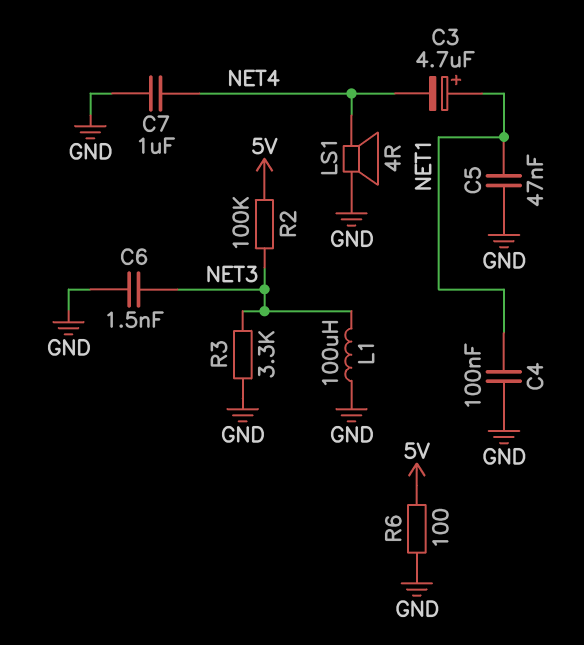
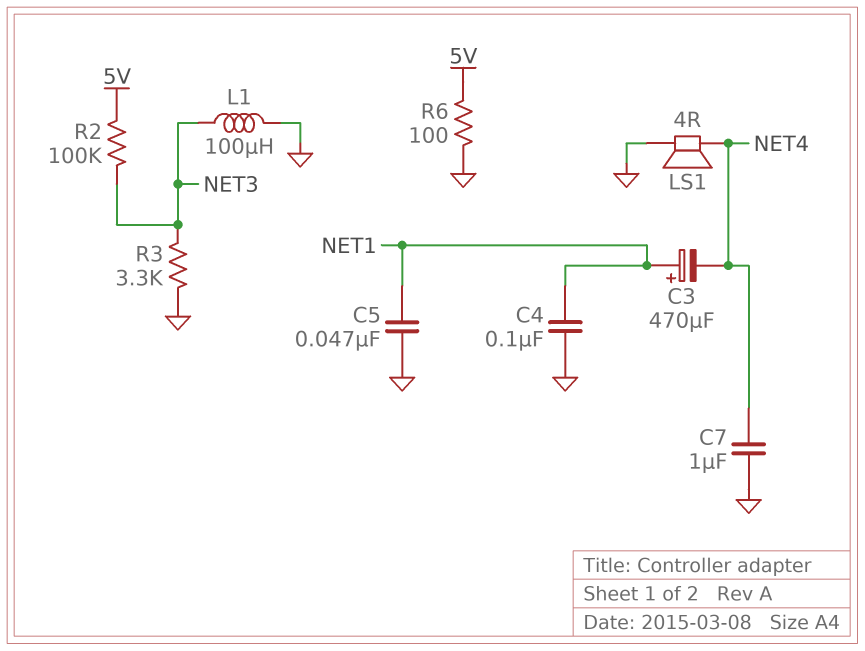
C3: 4.7uF (plus NET1, minus NET4) -> 470uF (plus NET1, minus NET4)
C6: 1.5nF (GND, NET3) -> none

